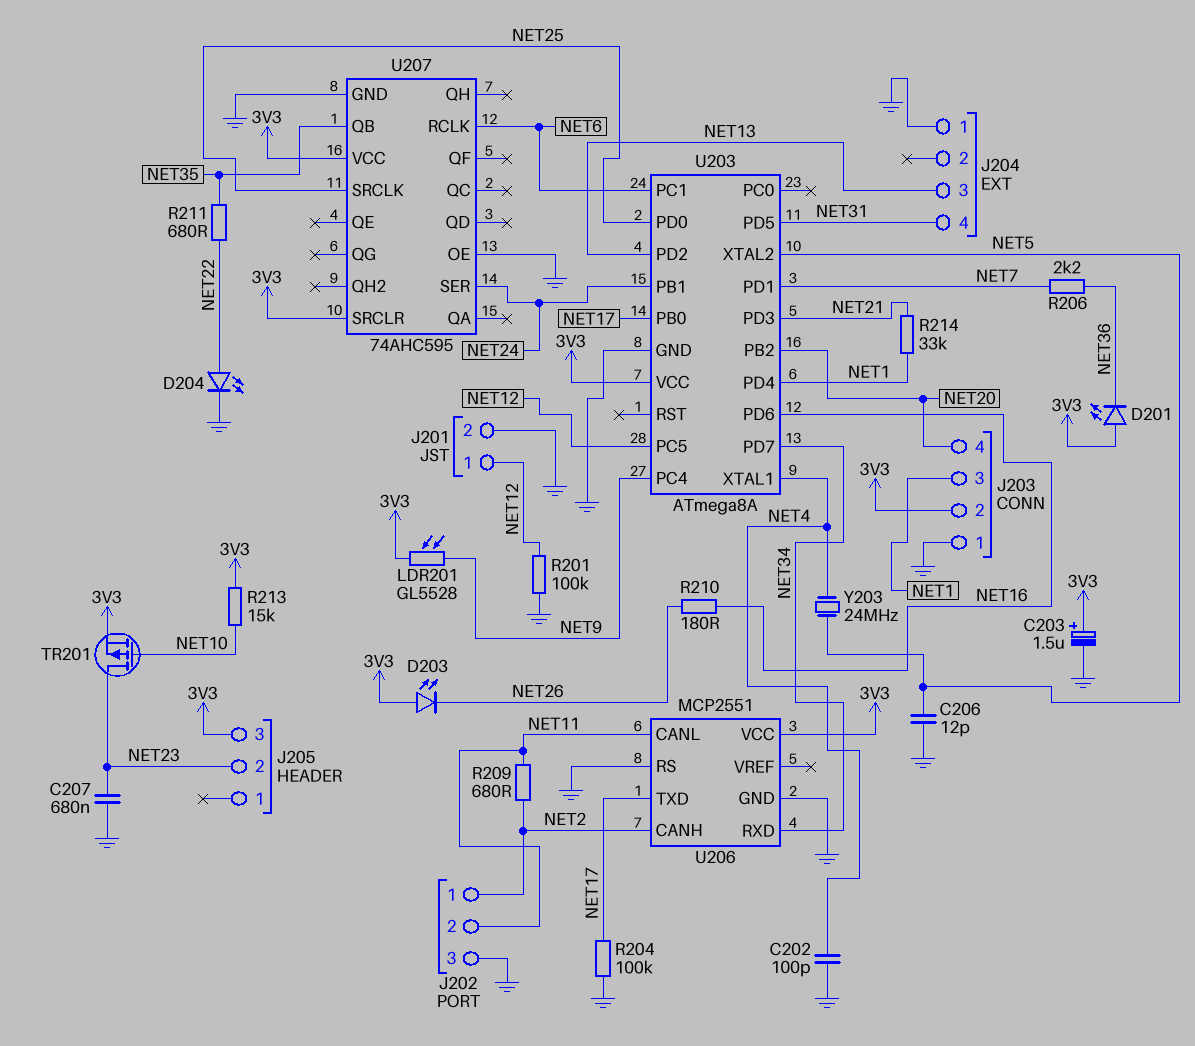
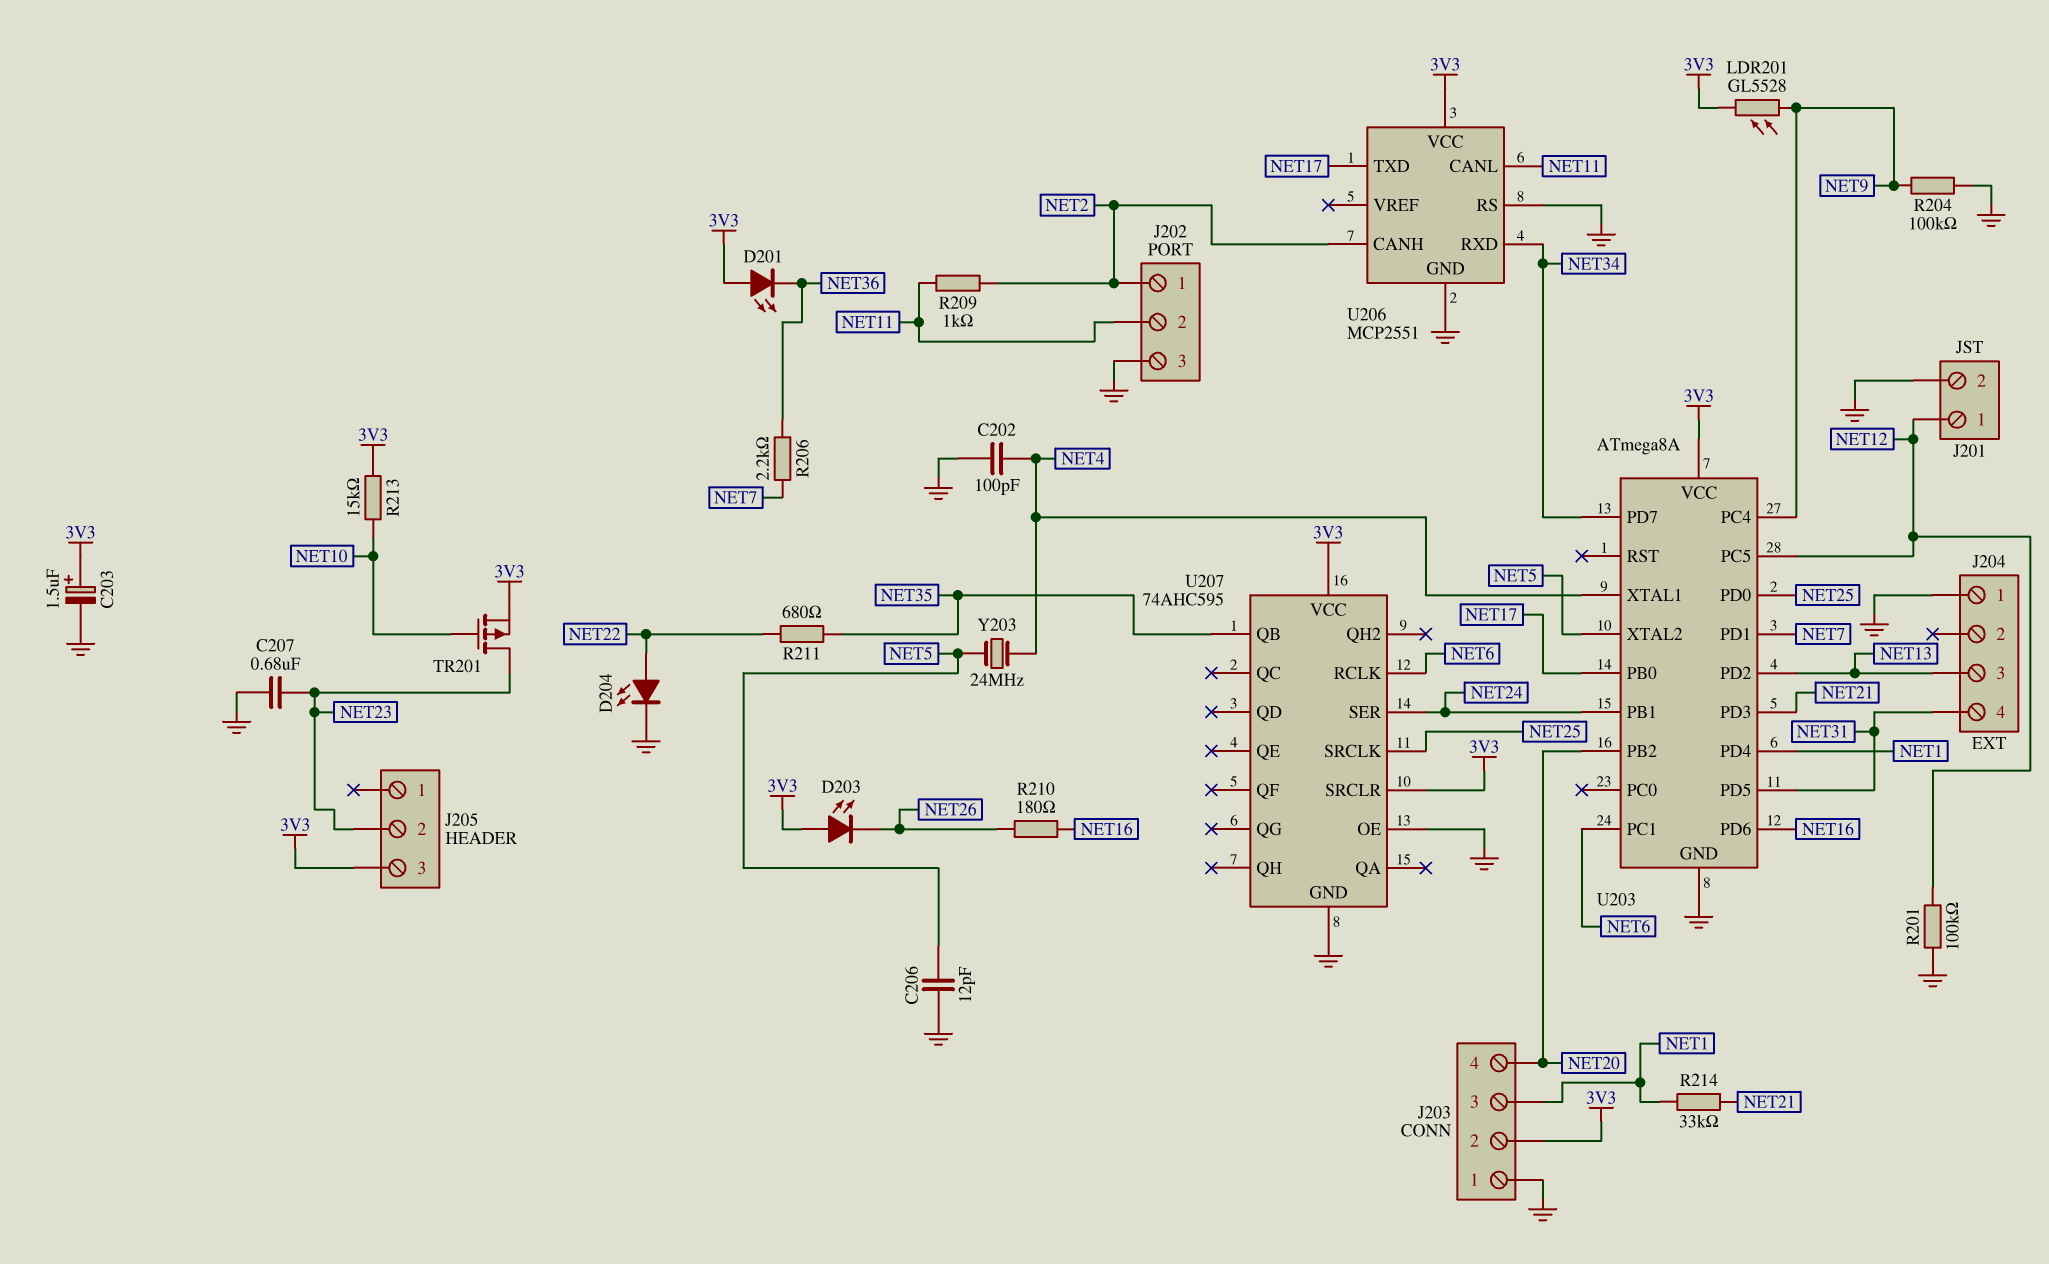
R204: 100k (GND, NET17) -> 100k (GND, NET9)
R209: 680 (NET2, NET11) -> 1k (NET2, NET11)

